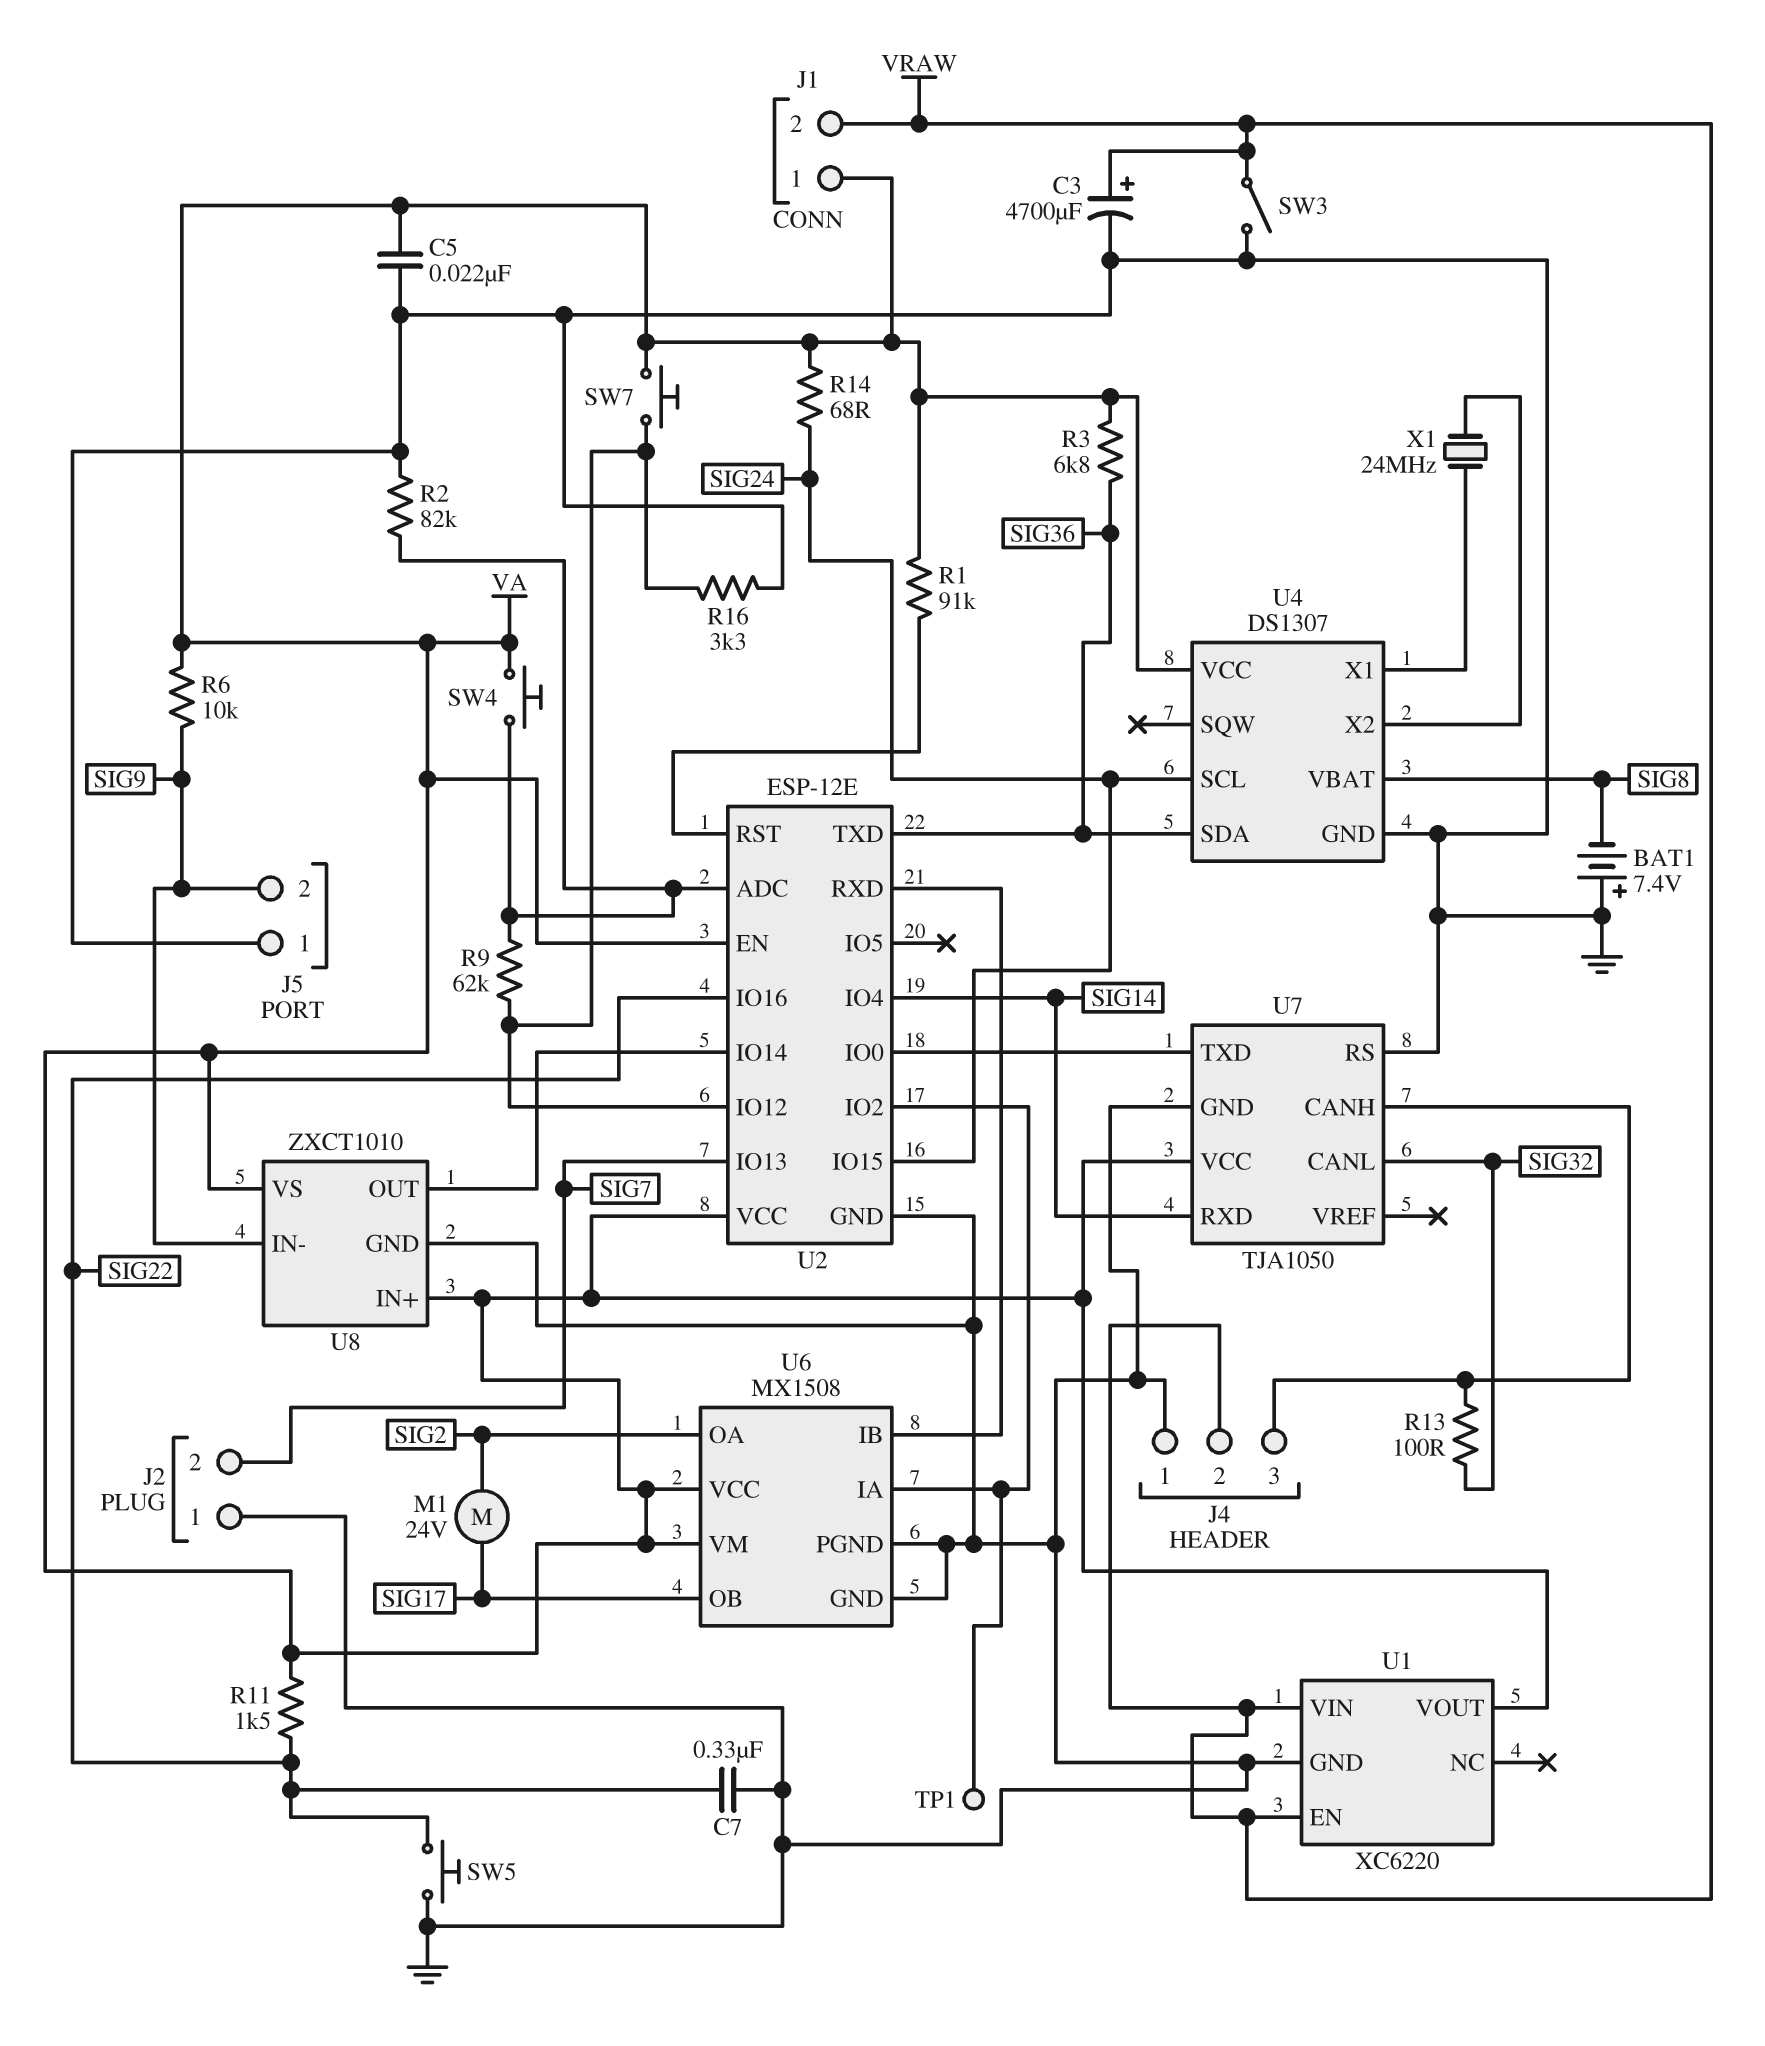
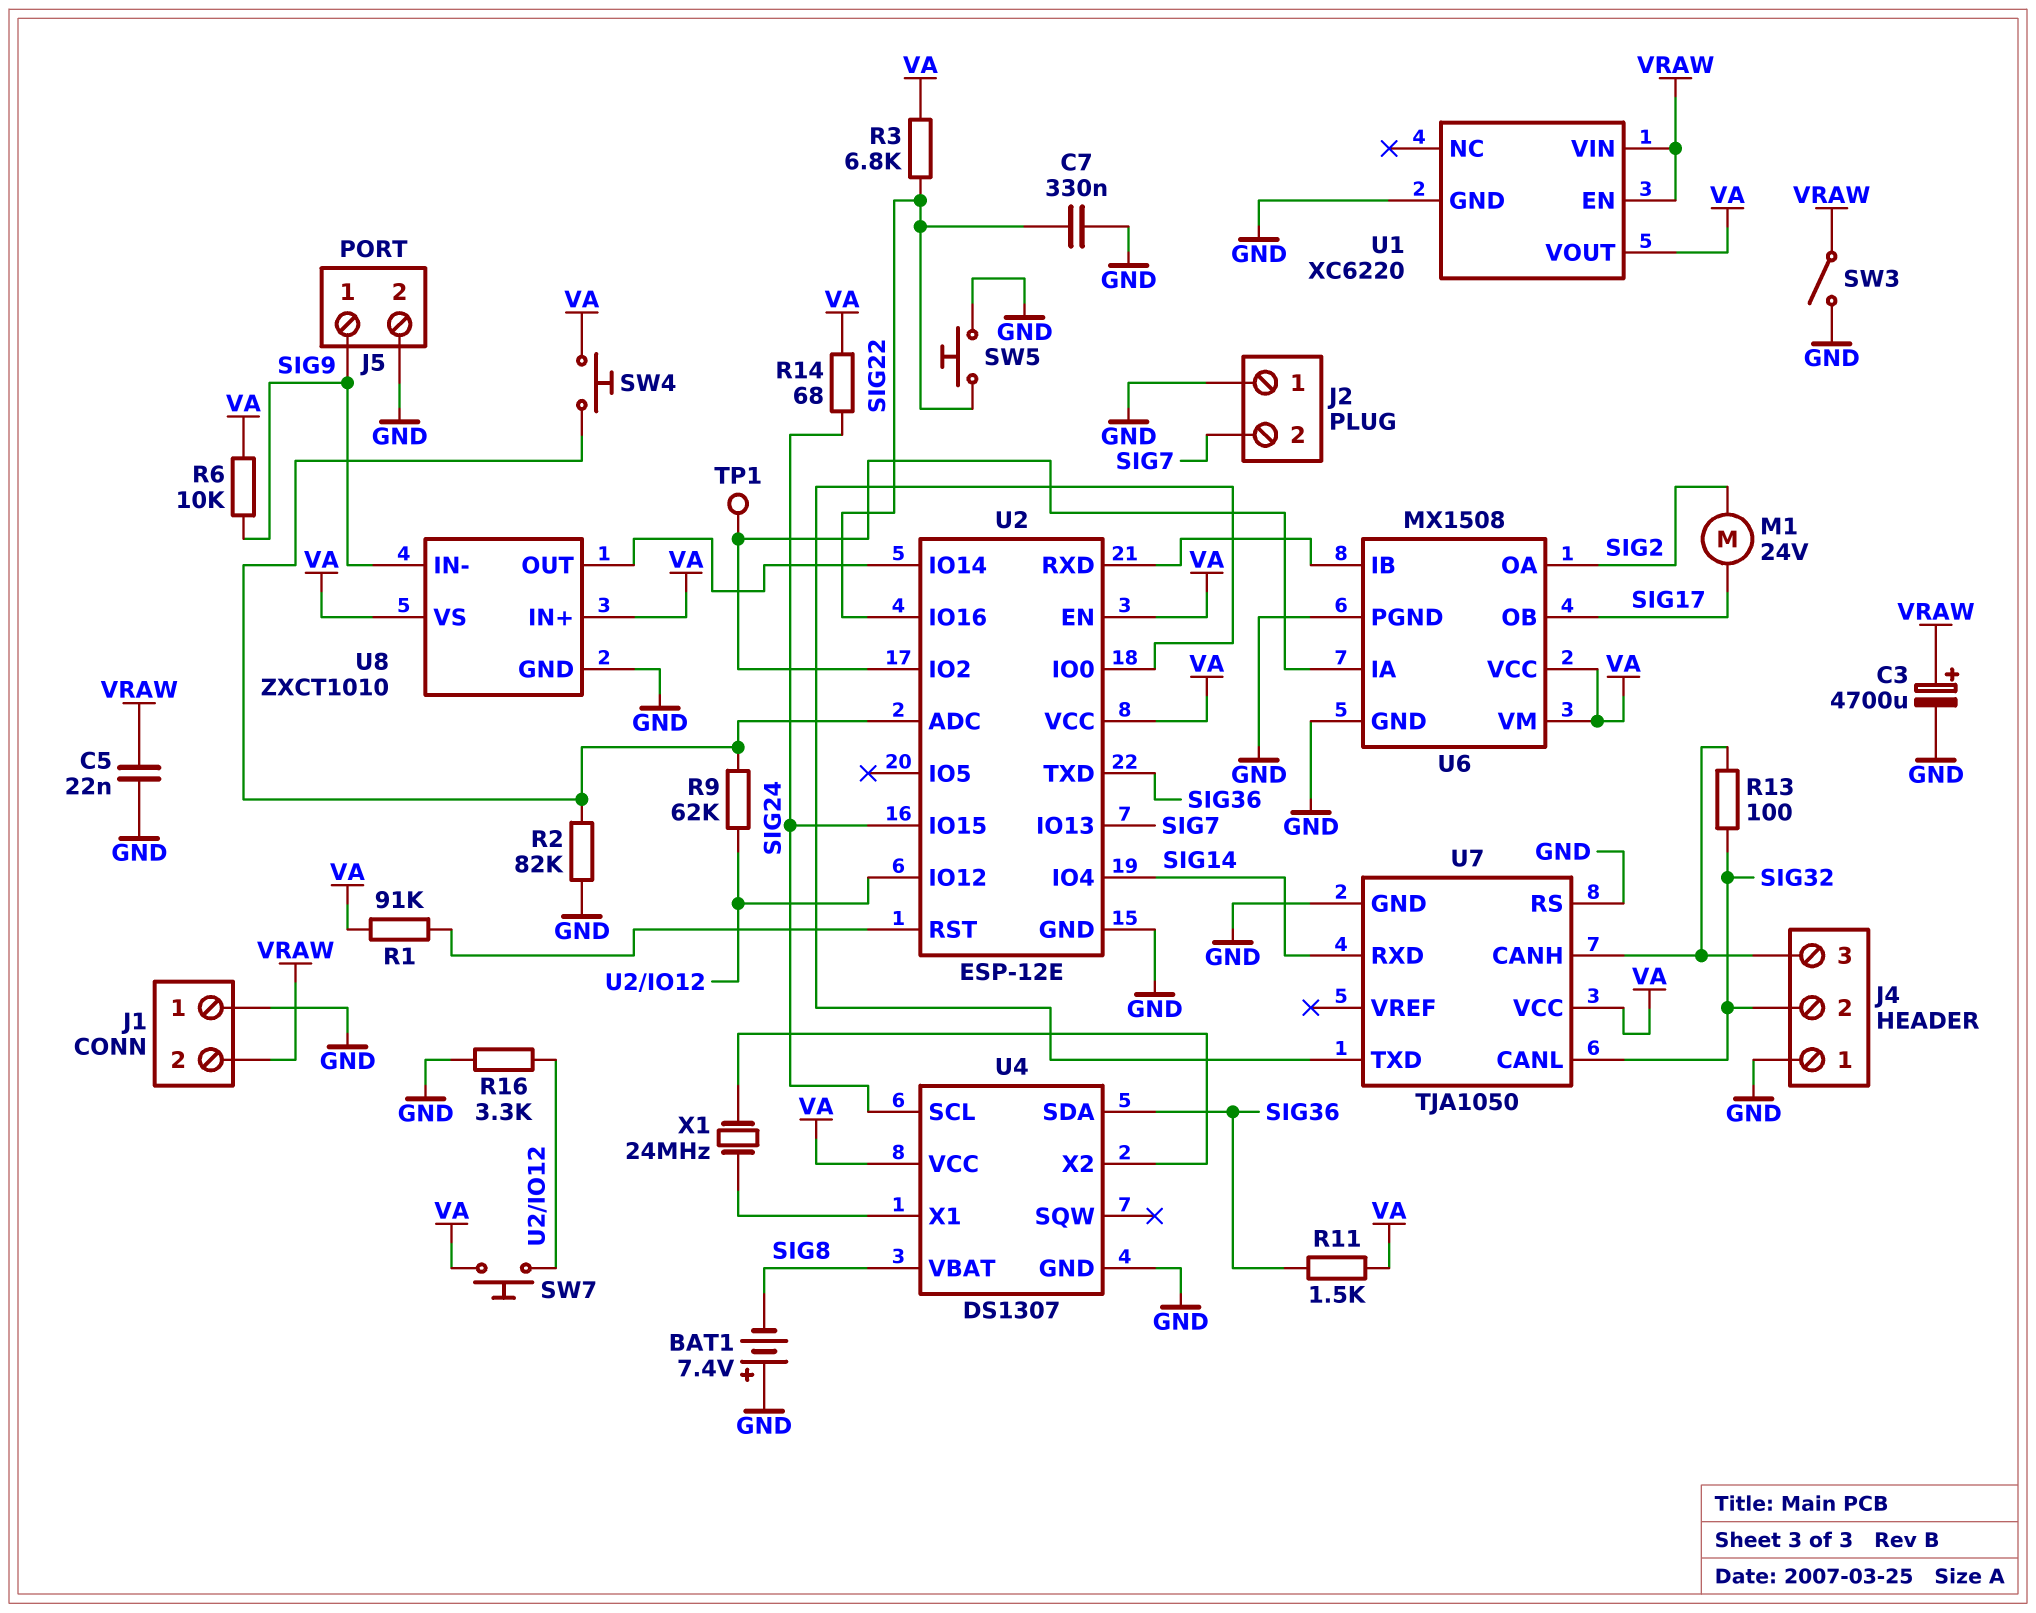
C5: 22nF (GND, VA) -> 22nF (GND, VRAW)
J1 pin 1: VA -> GND
J4 pin 2: VRAW -> SIG32
J5 pin 1: GND -> SIG9
J5 pin 2: SIG9 -> GND
R3: 6.8k (SIG36, VA) -> 6.8k (SIG22, VA)
R11: 1.5k (SIG22, VA) -> 1.5k (SIG36, VA)

